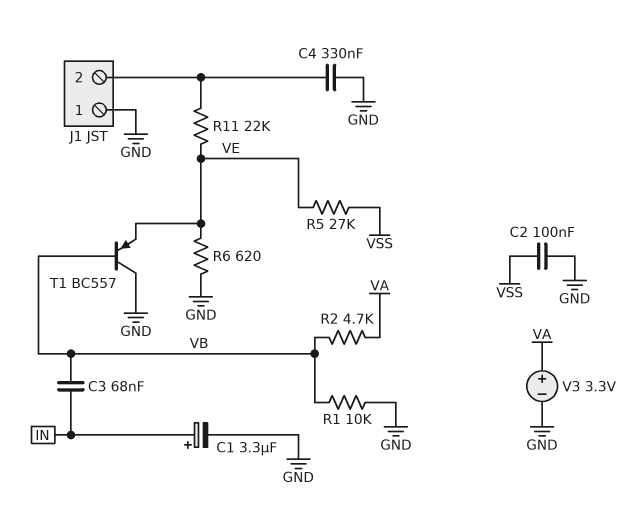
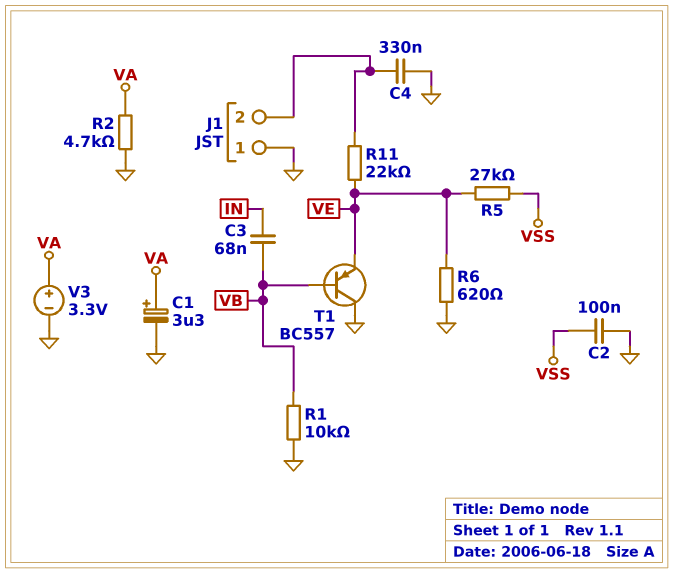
C1: 3.3uF (plus IN, minus GND) -> 3.3uF (plus VA, minus GND)
R2: 4.7k (VA, VB) -> 4.7k (GND, VA)

